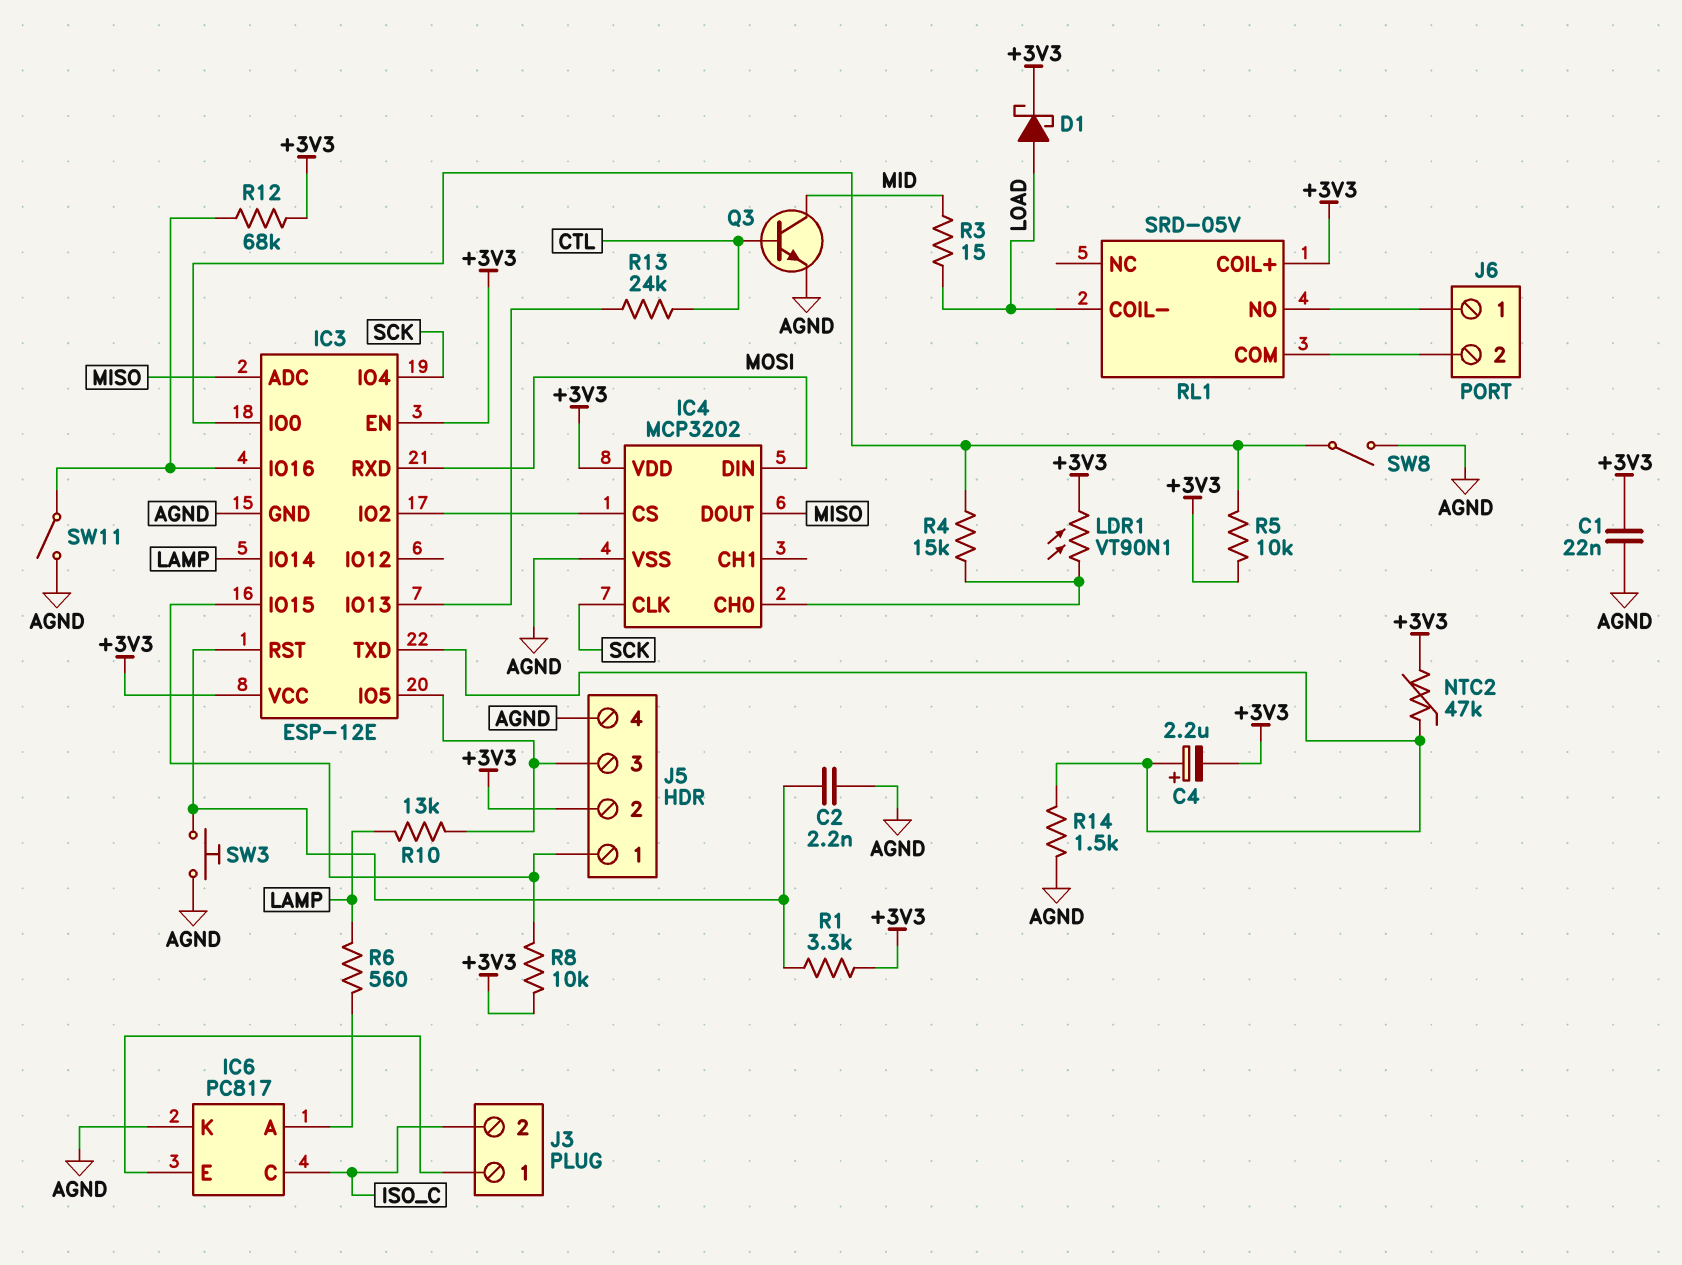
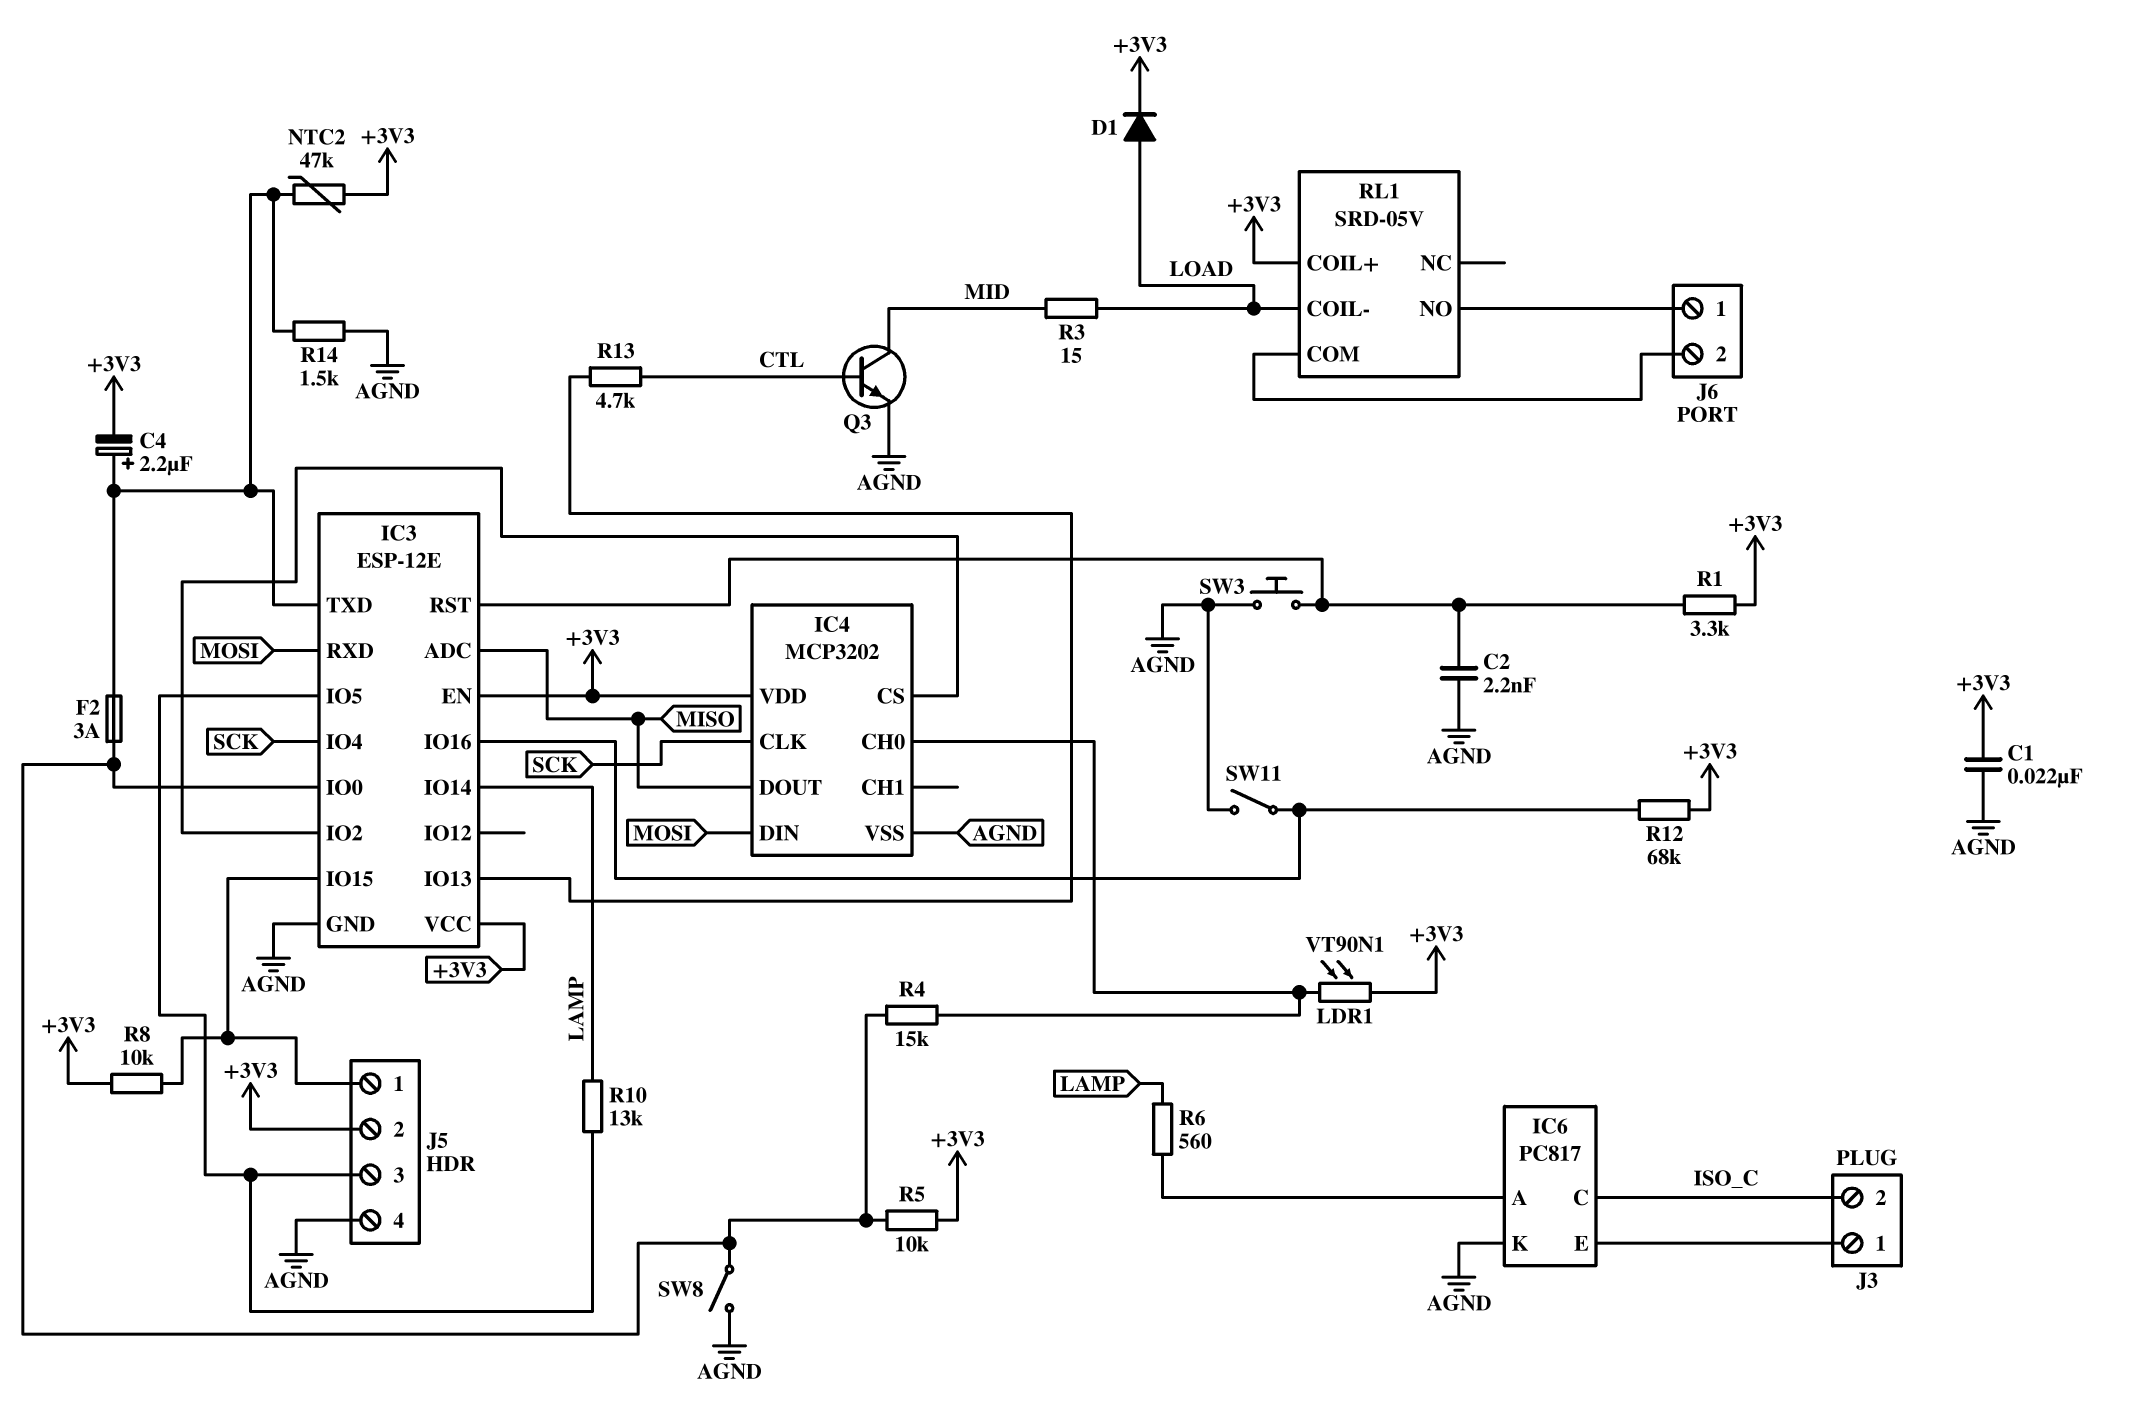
D1: schottky (A LOAD, K +3V3) -> diode (A LOAD, K +3V3)
F2: none -> 3A (IC3/IO0, IC3/TXD)
R13: 24k (CTL, IC3/IO13) -> 4.7k (CTL, IC3/IO13)

